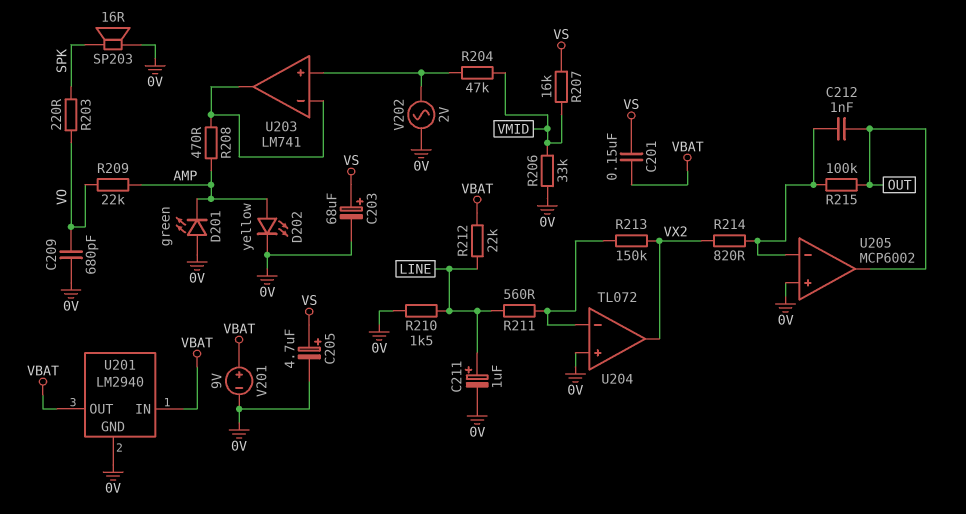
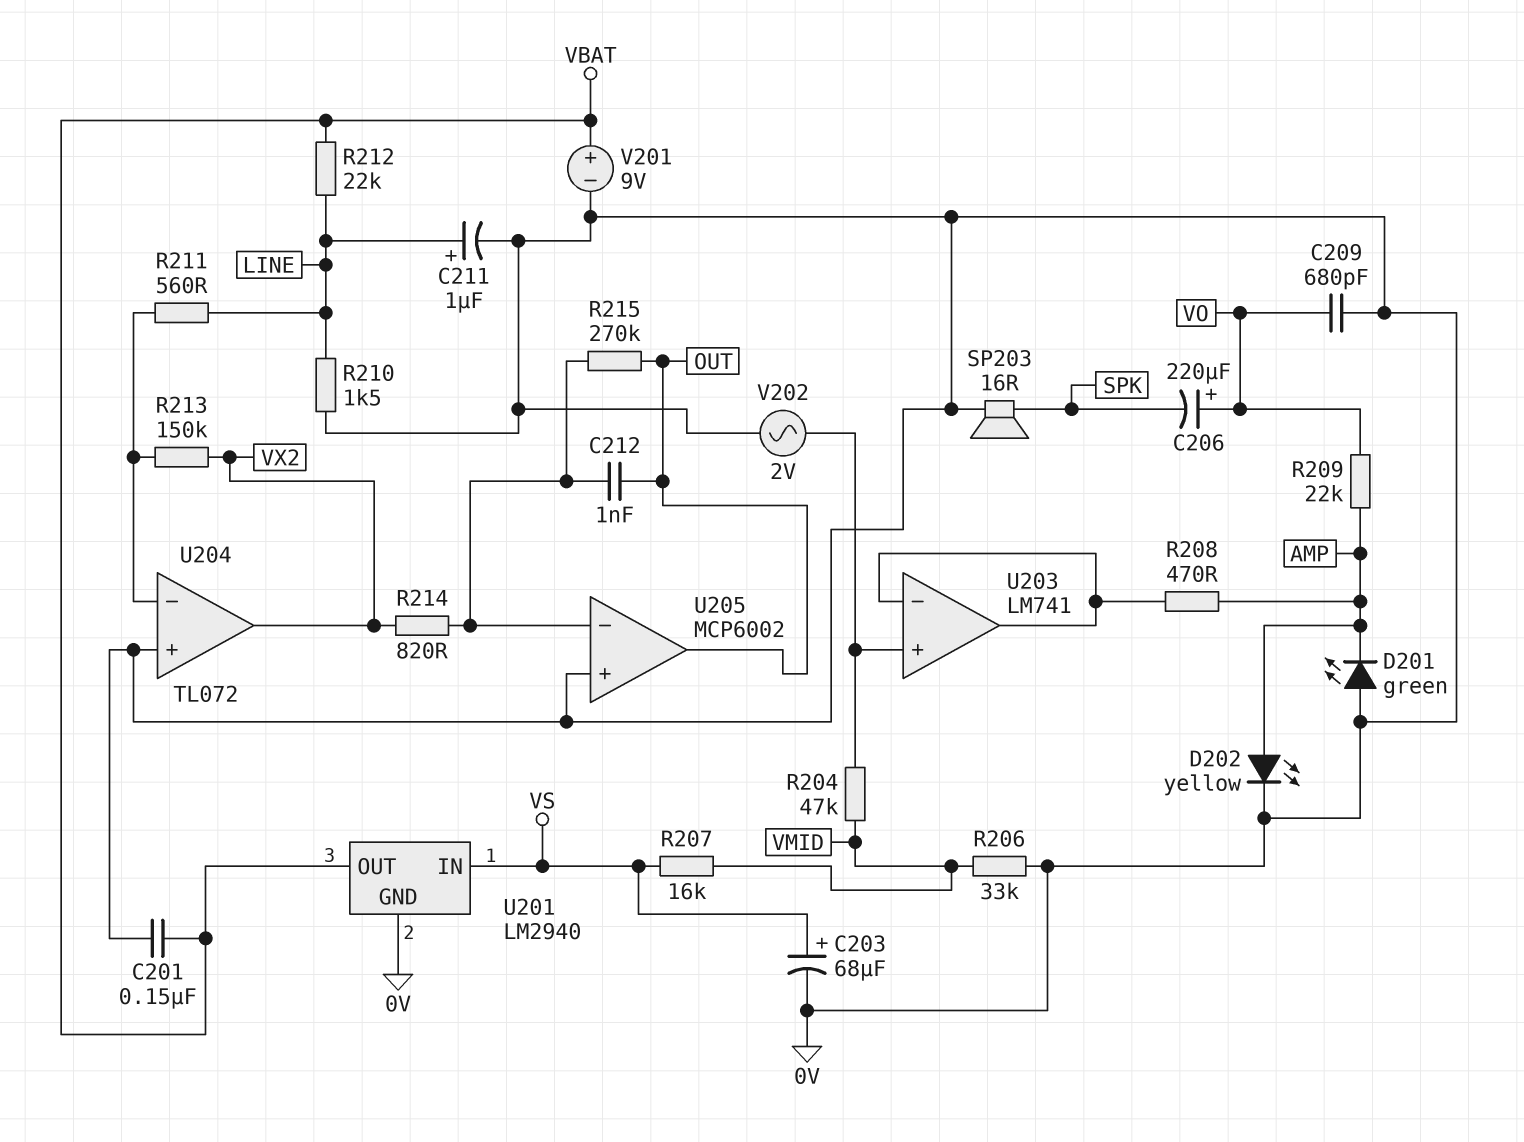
C201: 150nF (VBAT, VS) -> 150nF (0V, VBAT)
C205: 4.7uF (plus VS, minus 0V) -> none
C206: none -> 220uF (plus VO, minus SPK)
R203: 220 (SPK, VO) -> none
R215: 100k (OUT, U205/in-) -> 270k (OUT, U205/in-)
U201 pin IN: VBAT -> VS

